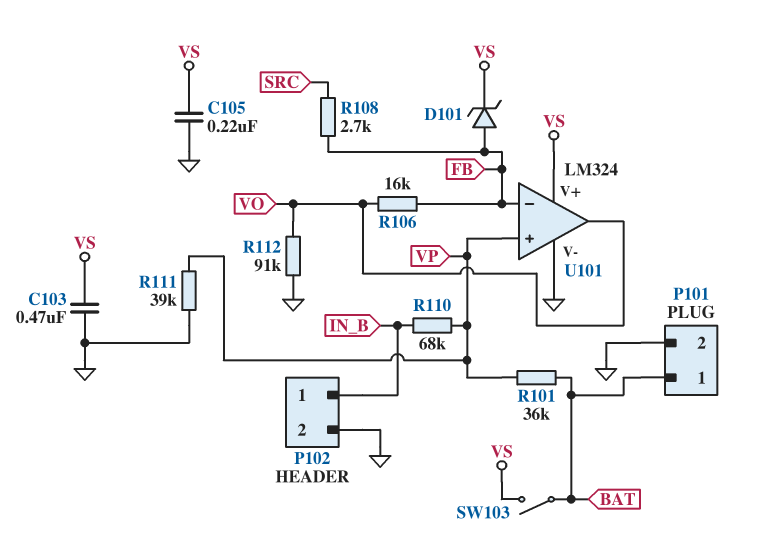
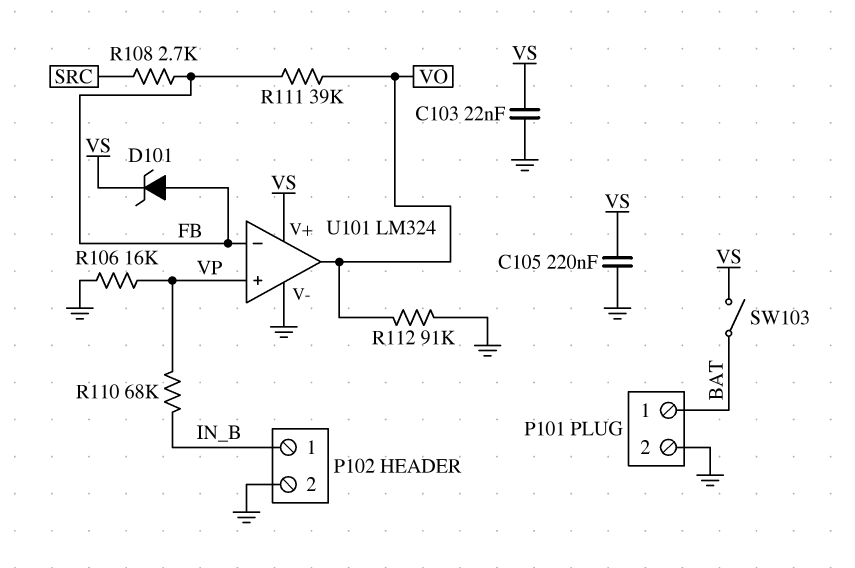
C103: 470nF (GND, VS) -> 22nF (GND, VS)
R101: 36k (BAT, VP) -> none
R106: 16k (FB, VO) -> 16k (GND, VP)
R111: 39k (GND, VP) -> 39k (FB, VO)

